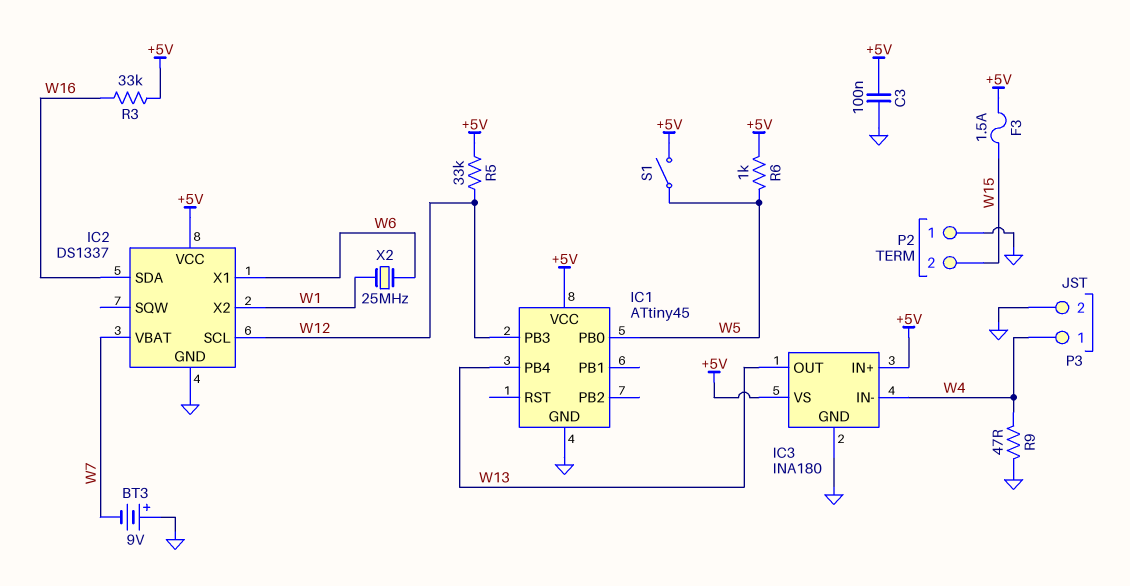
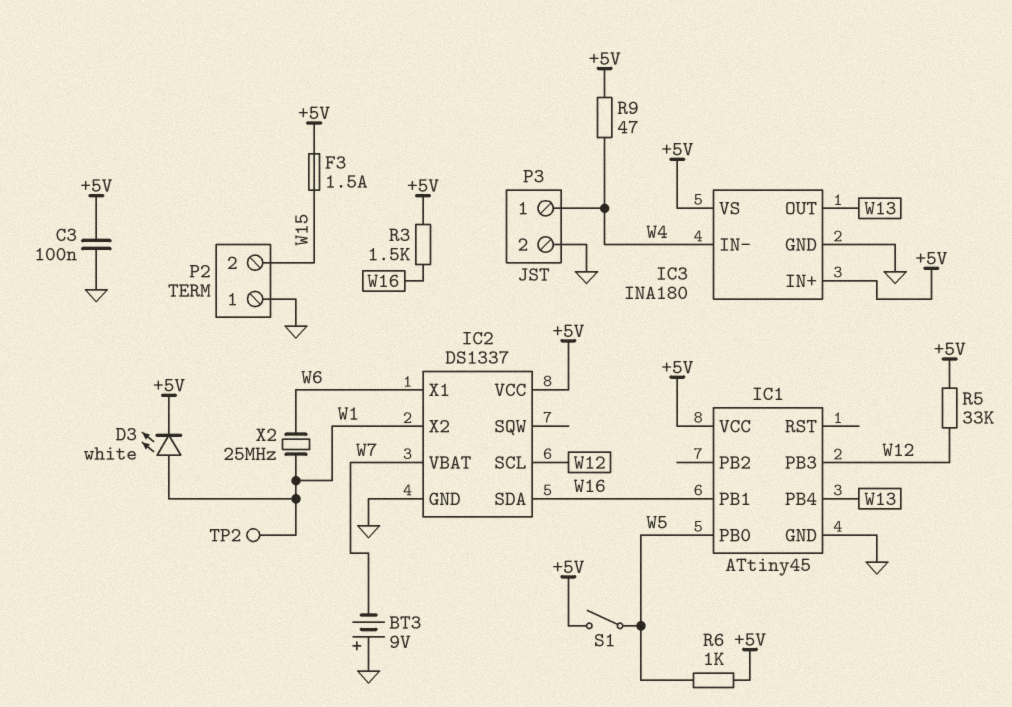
D3: none -> LED white (A W1, K +5V)
IC1 pin PB1: none -> W16
R3: 33k (+5V, W16) -> 1.5k (+5V, W16)
R9: 47 (GND, W4) -> 47 (+5V, W4)
TP2: none -> test point (W1)

